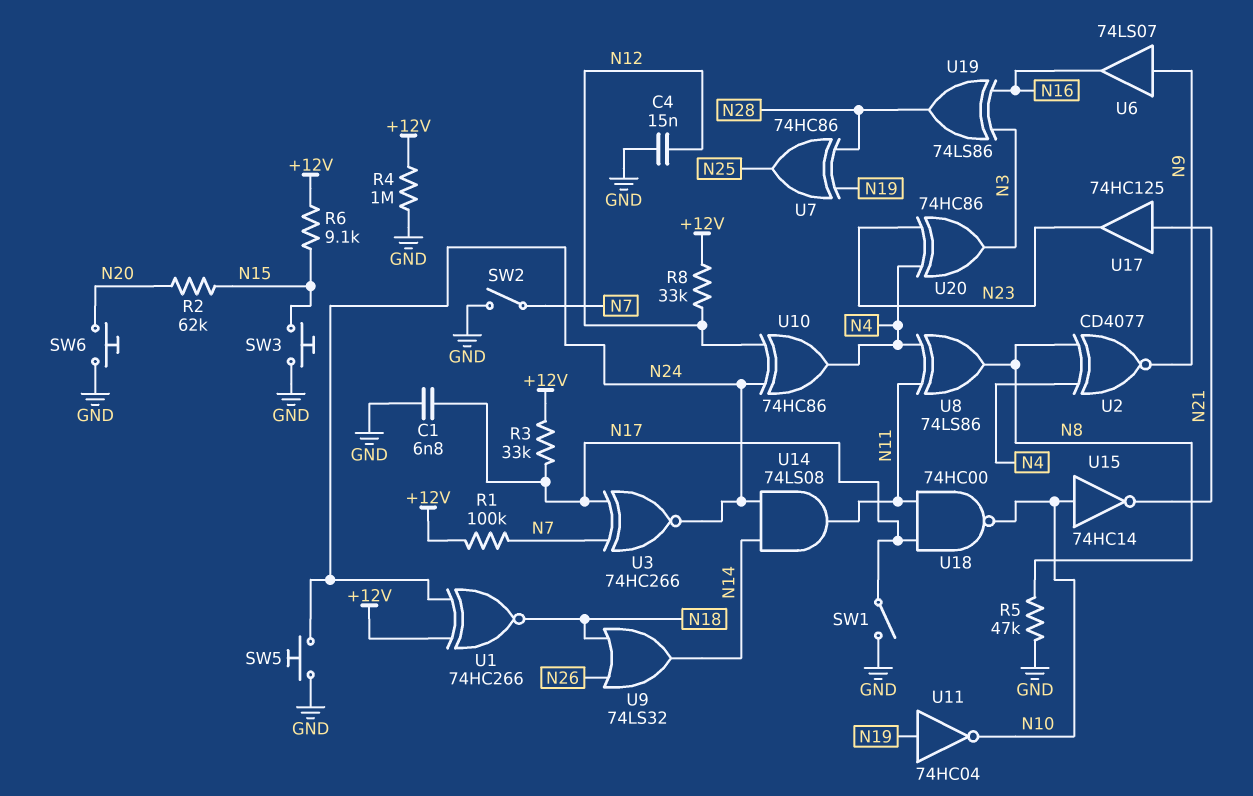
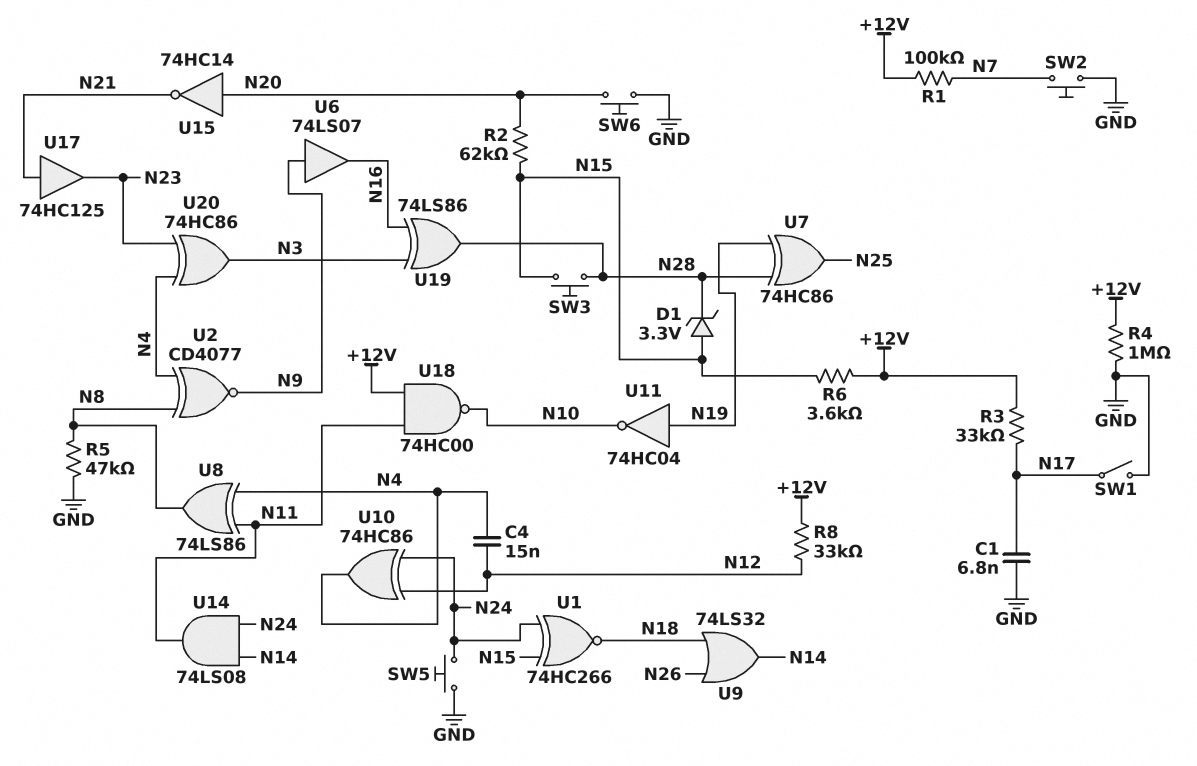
C4: 15nF (GND, N12) -> 15nF (N4, N12)
D1: none -> zener 3.3V (A N15, K N28)
R6: 9.1k (+12V, N15) -> 3.6k (+12V, N15)
SW2: switch (GND, N7) -> button (GND, N7)
SW3: button (GND, N15) -> button (N15, N28)
U1: XNOR 74HC266 (in +12V, in N24, out N18) -> XNOR 74HC266 (in N15, in N24, out N18)
U3: XNOR 74HC266 (in N7, in N17, out N24) -> none
U15: NOT 74HC14 (in N10, out N21) -> NOT 74HC14 (in N20, out N21)
U18: NAND 74HC00 (in N11, in N17, out N10) -> NAND 74HC00 (in +12V, in N11, out N10)

